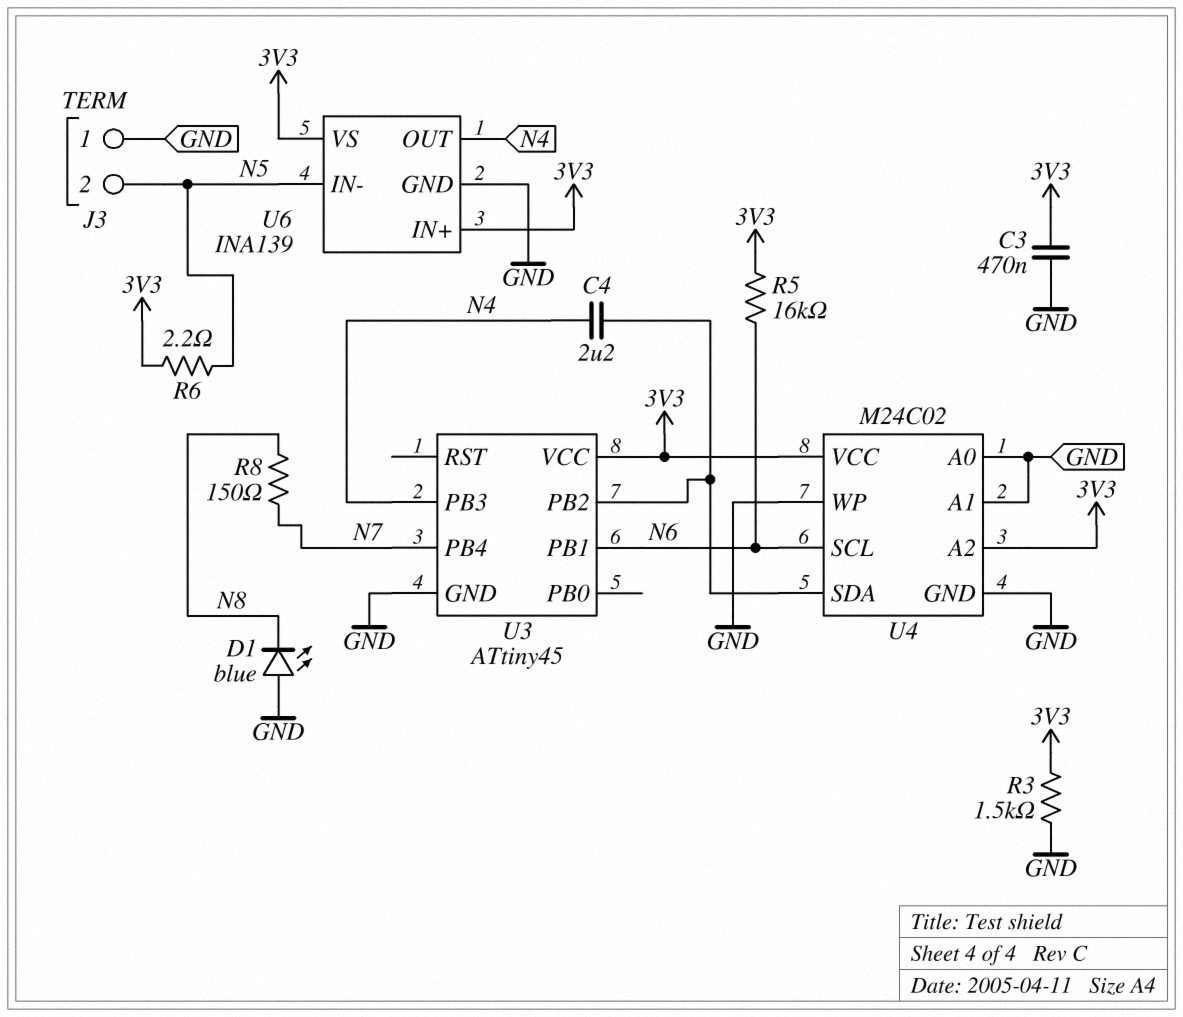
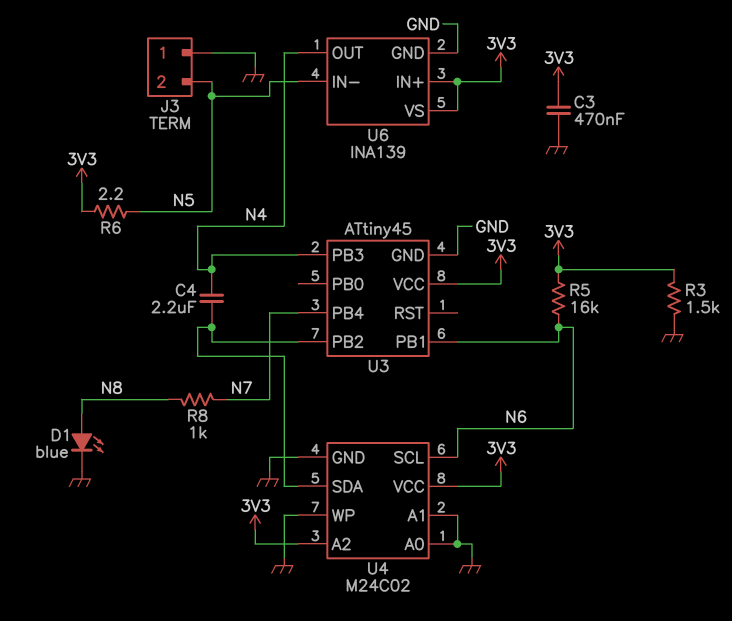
D1: LED blue (A GND, K N8) -> LED blue (A N8, K GND)
R8: 150 (N7, N8) -> 1k (N7, N8)

